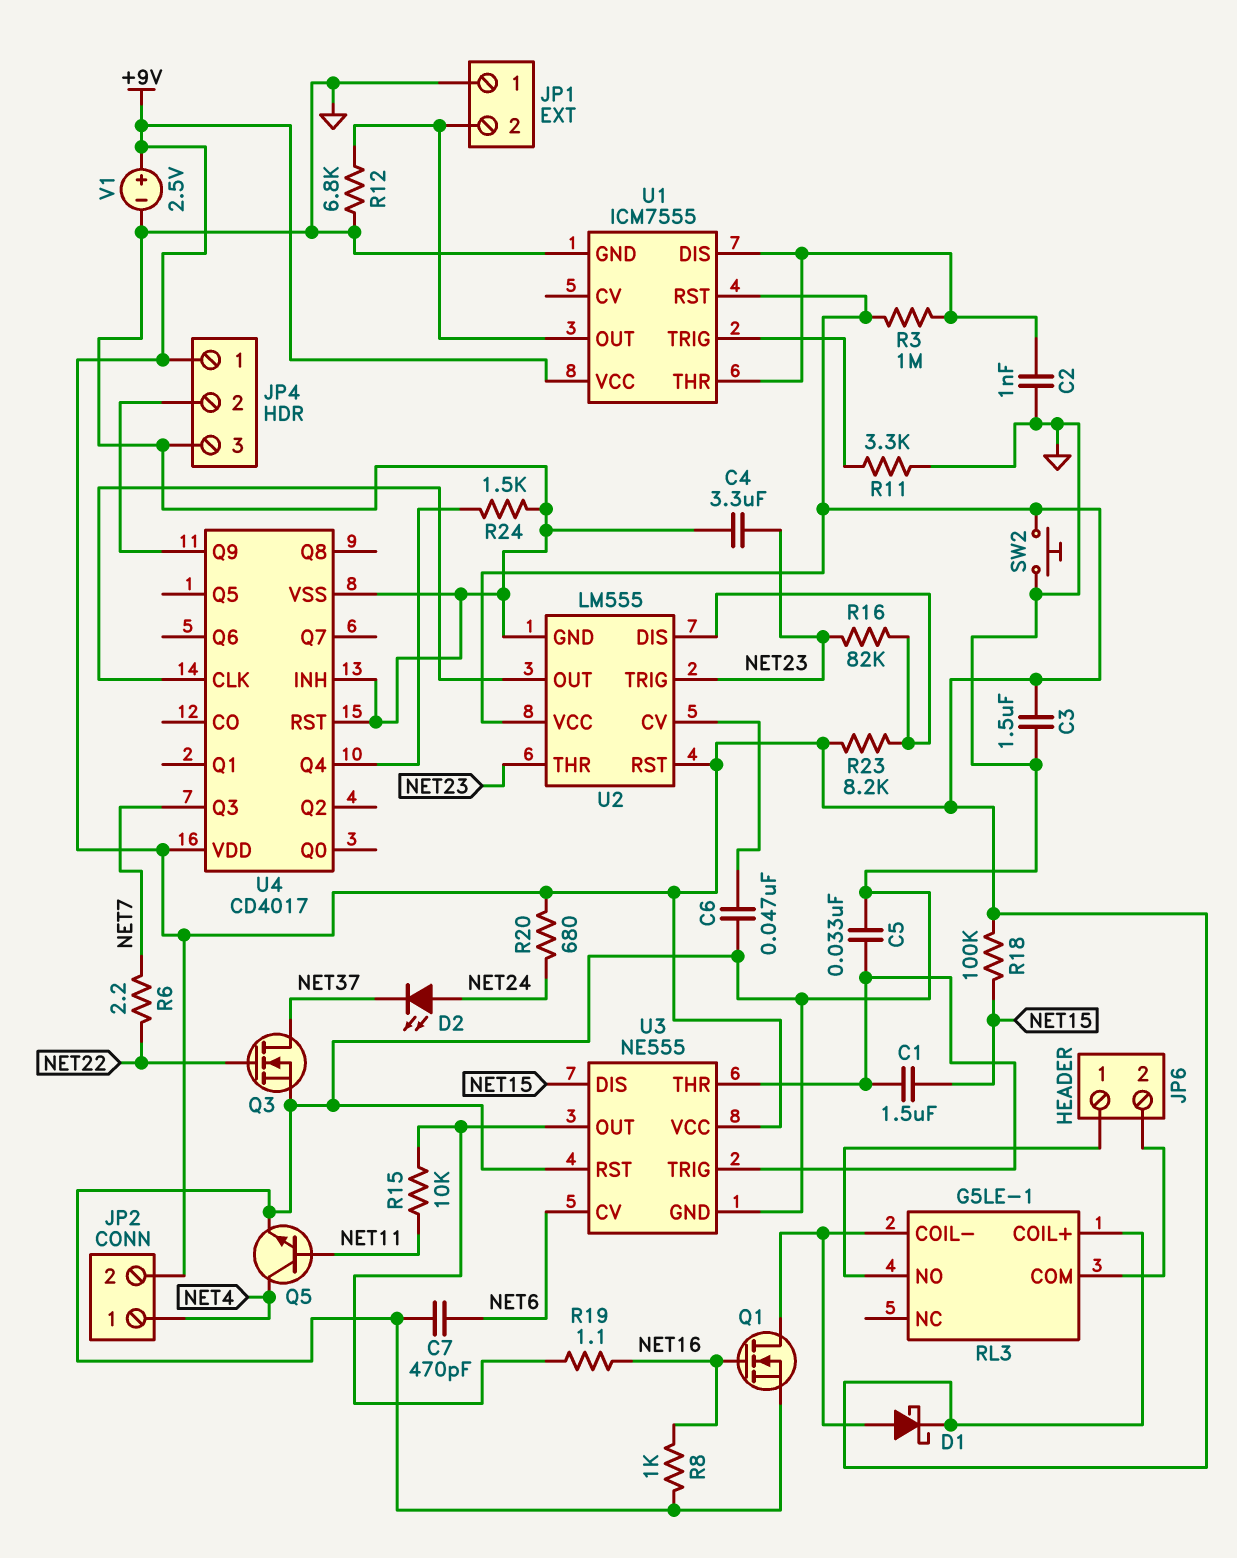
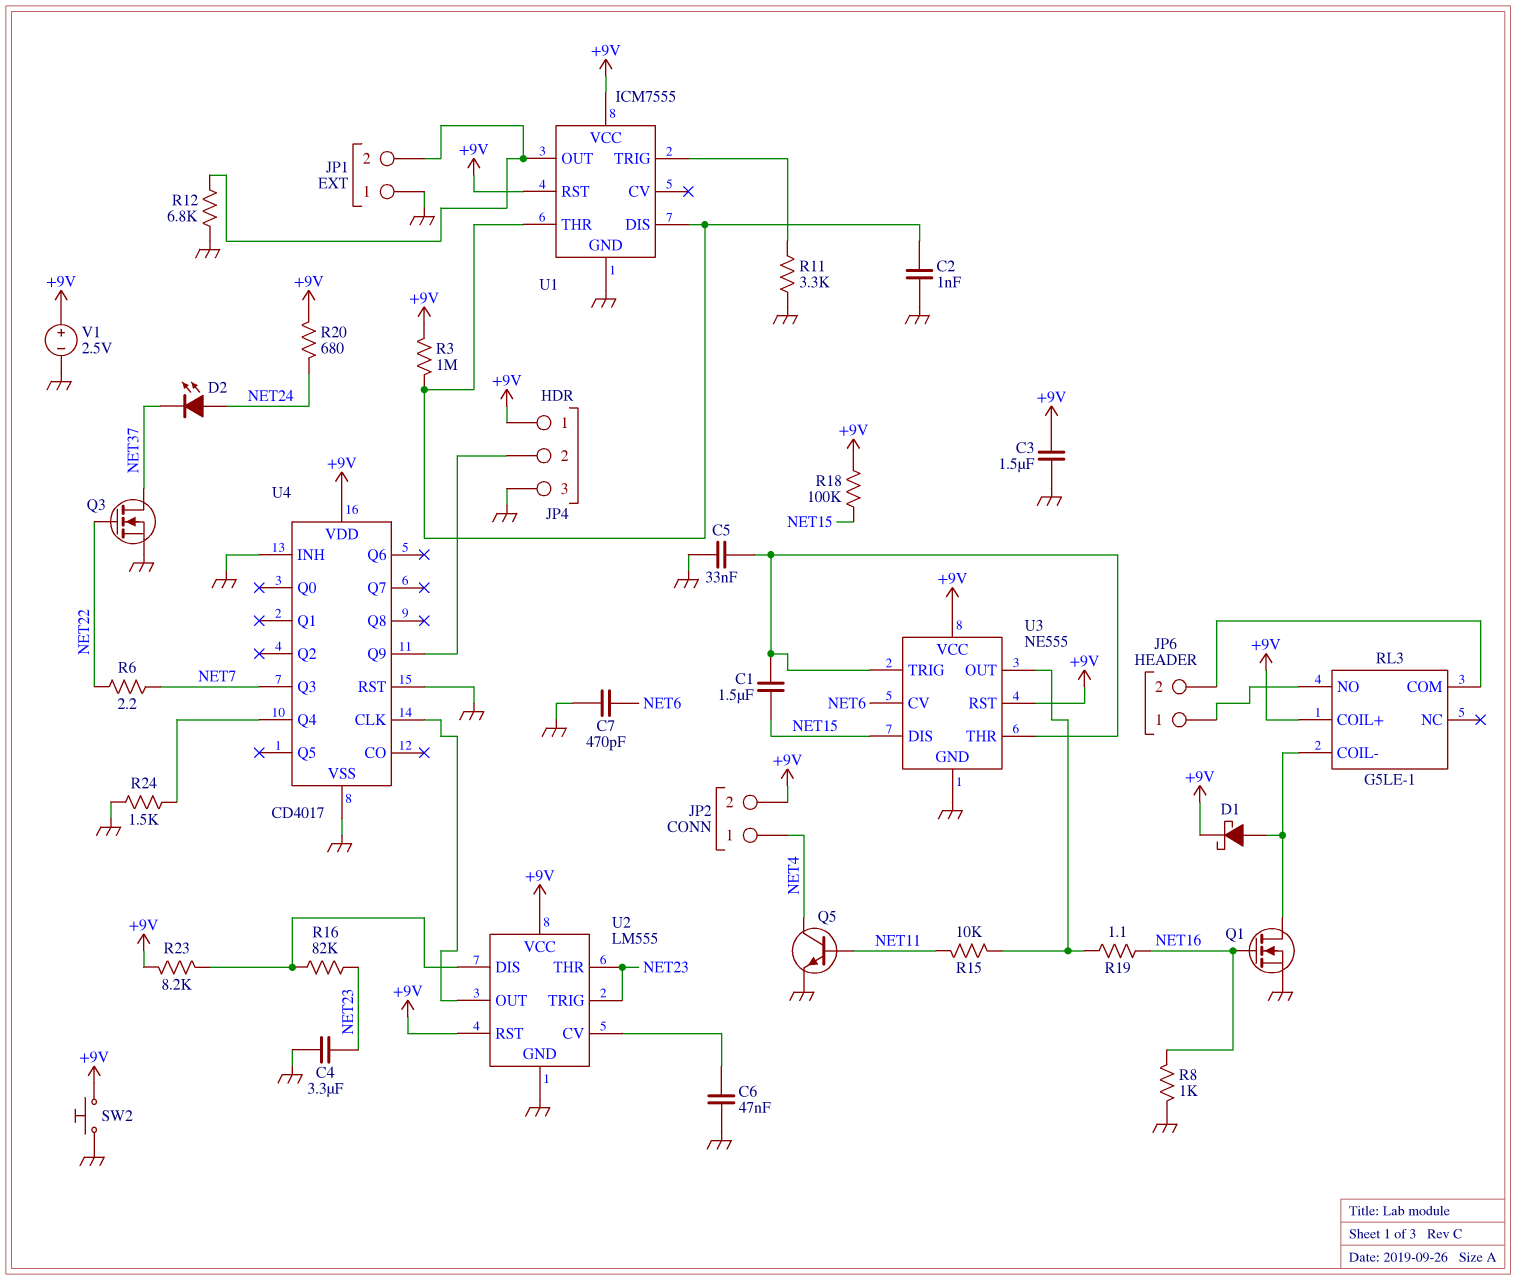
U3 pin RST: GND -> +9V

